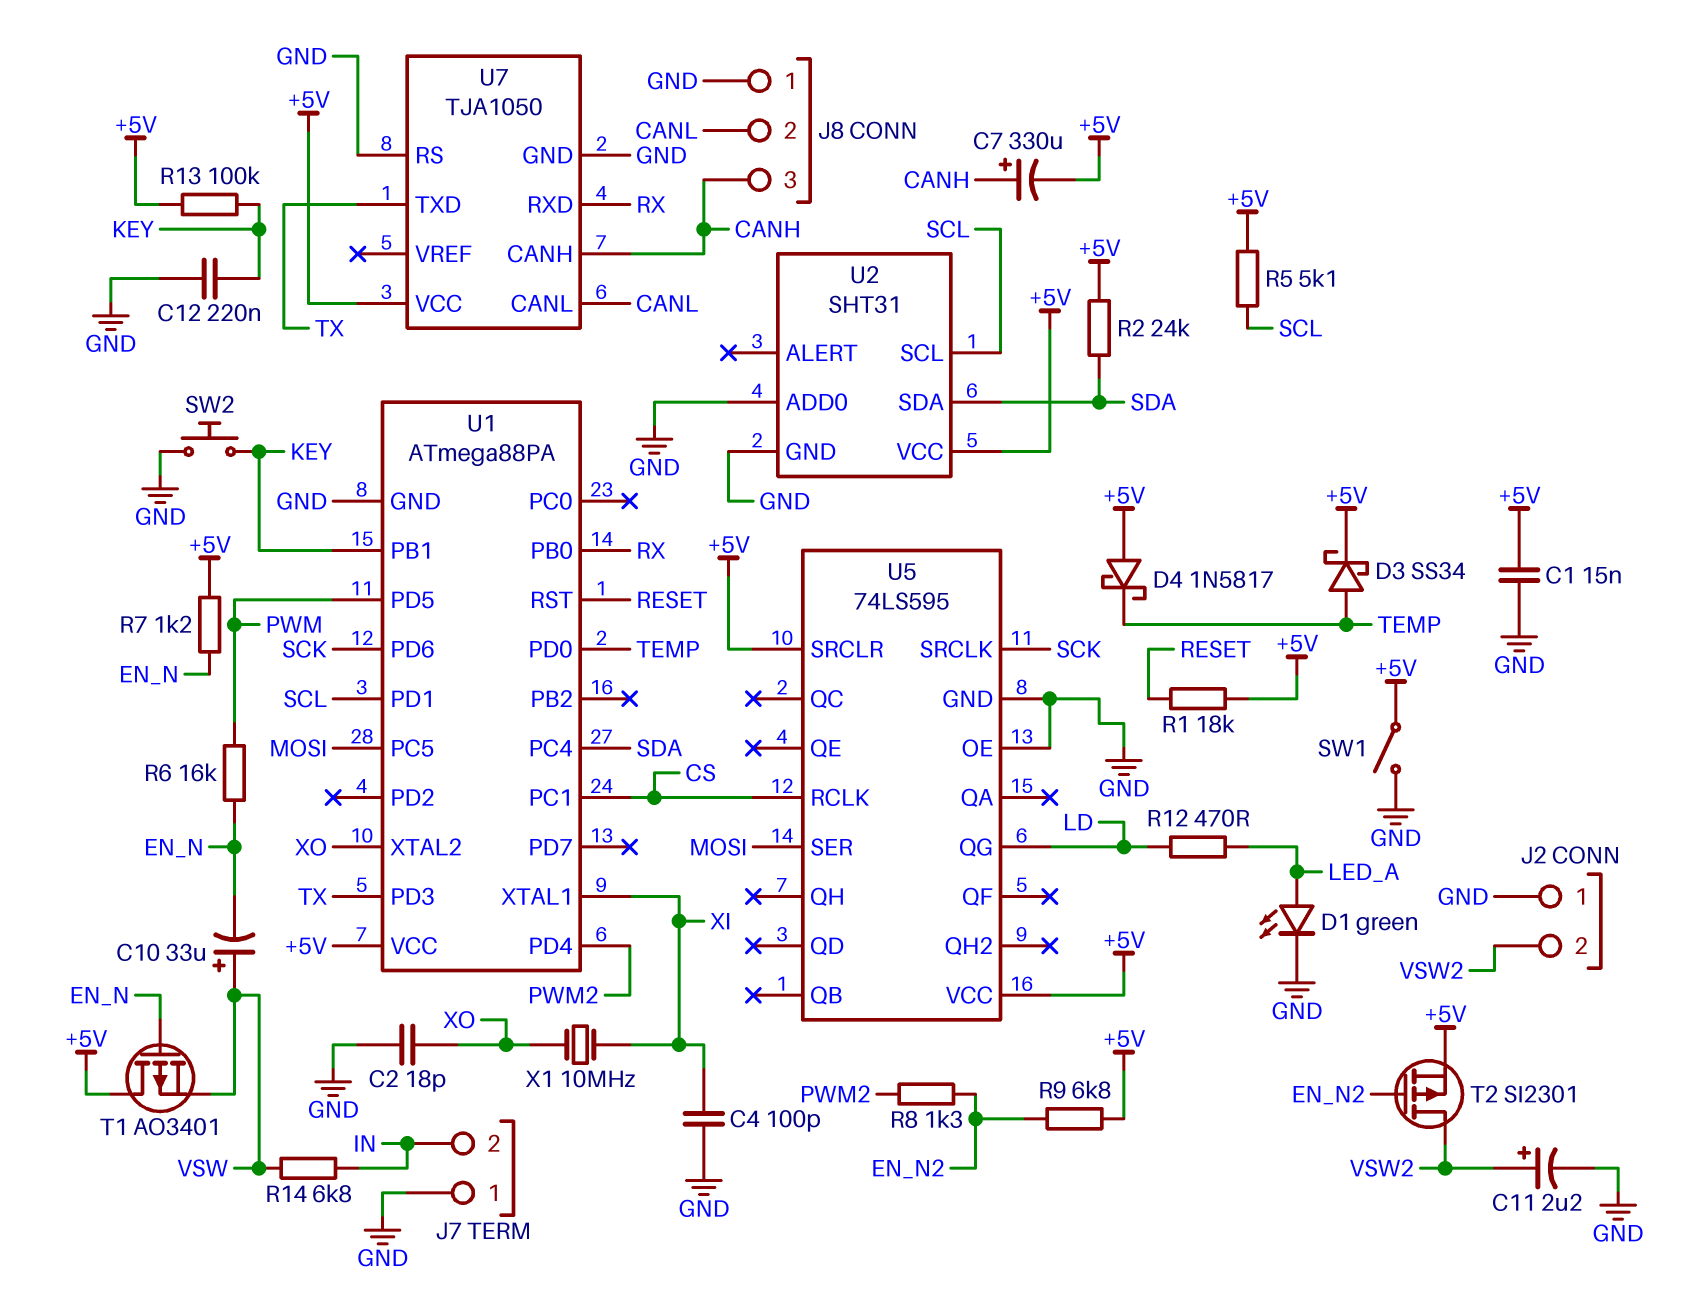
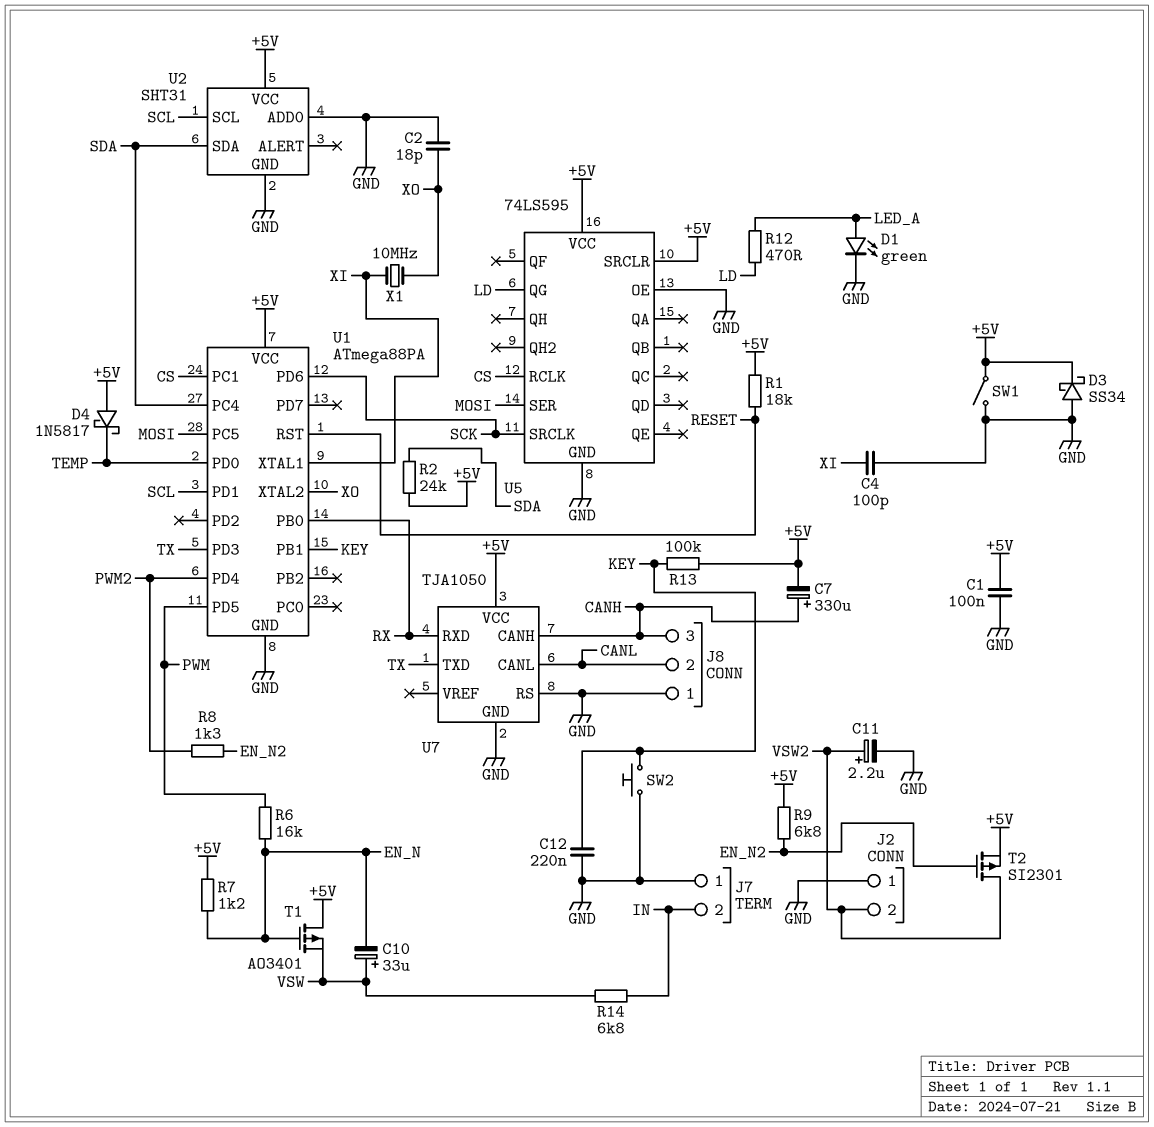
C1: 15nF (+5V, GND) -> 100nF (+5V, GND)
D3: schottky SS34 (A TEMP, K +5V) -> schottky SS34 (A GND, K +5V)
R5: 5.1k (+5V, SCL) -> none

